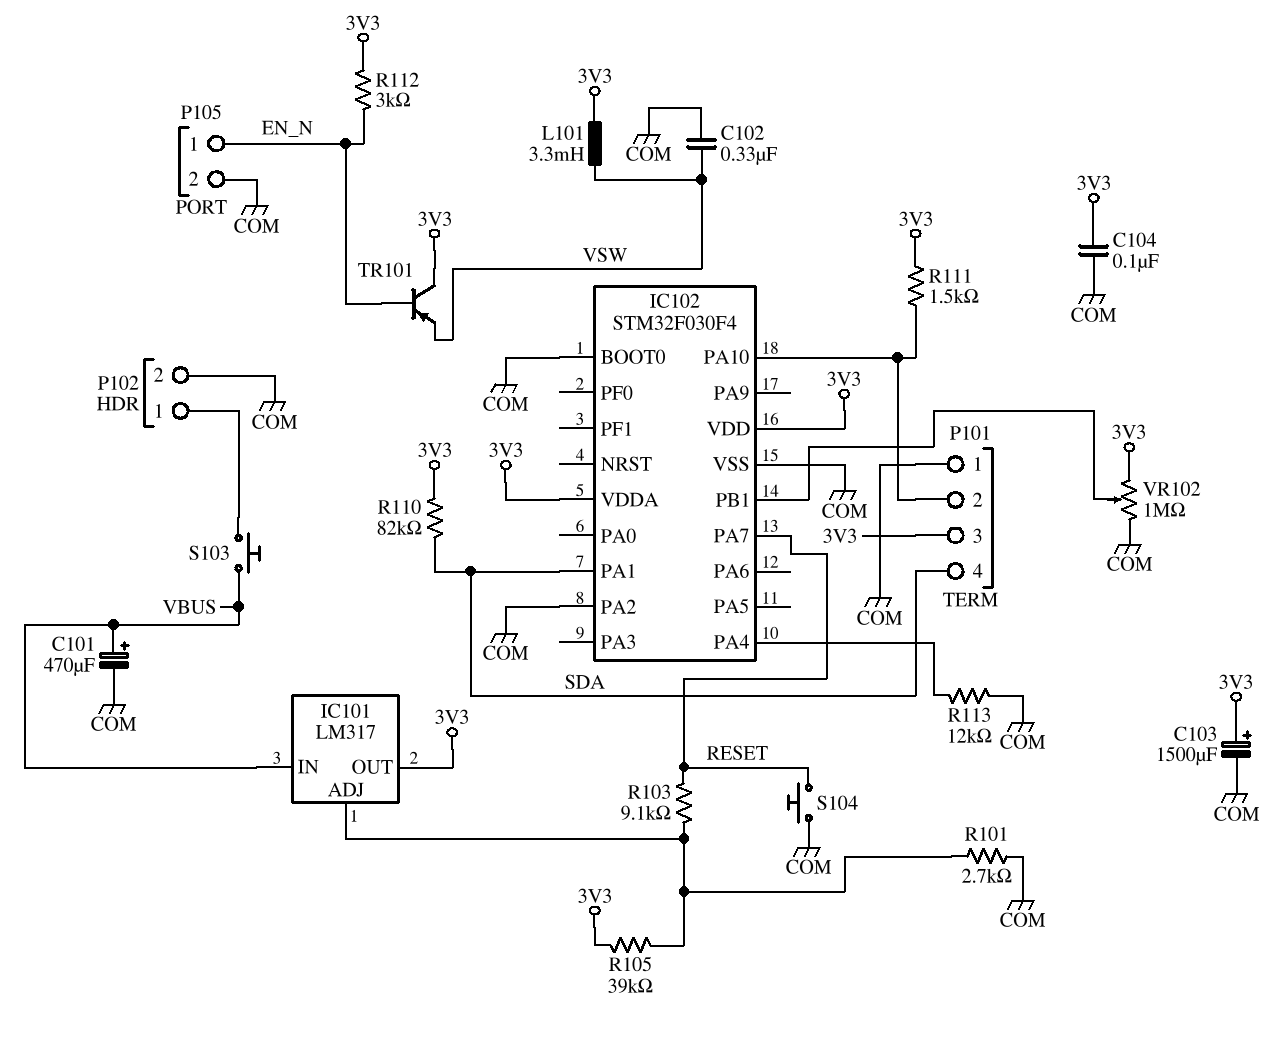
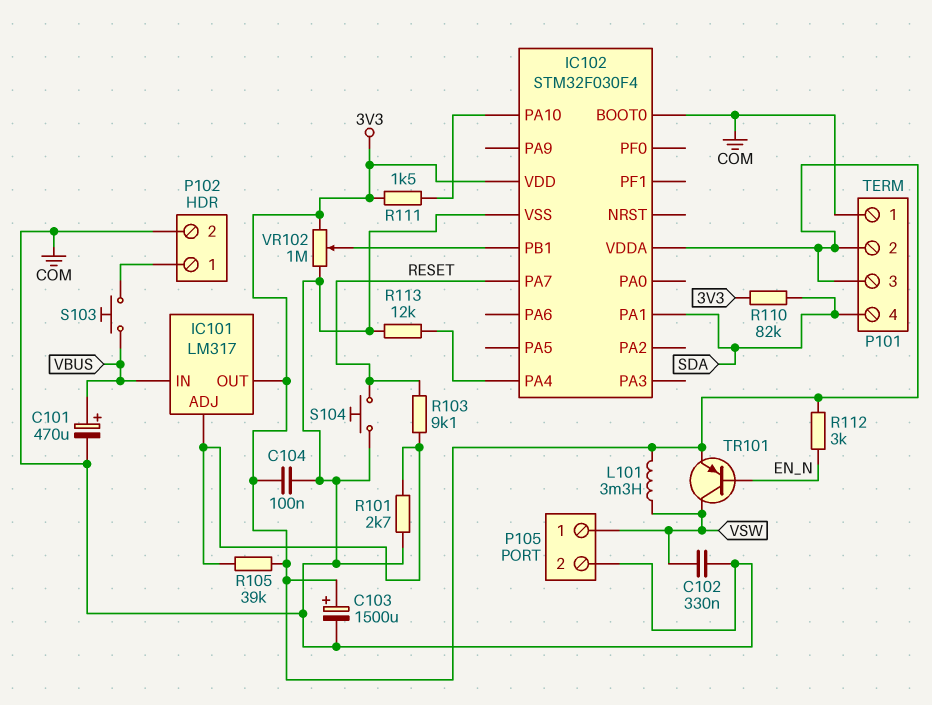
IC102 pin PA2: COM -> none
P101 pin 2: IC102/PA10 -> 3V3
P105 pin 1: EN_N -> VSW
TR101: PNP (B EN_N, C 3V3, E VSW) -> PNP (B EN_N, C VSW, E 3V3)

